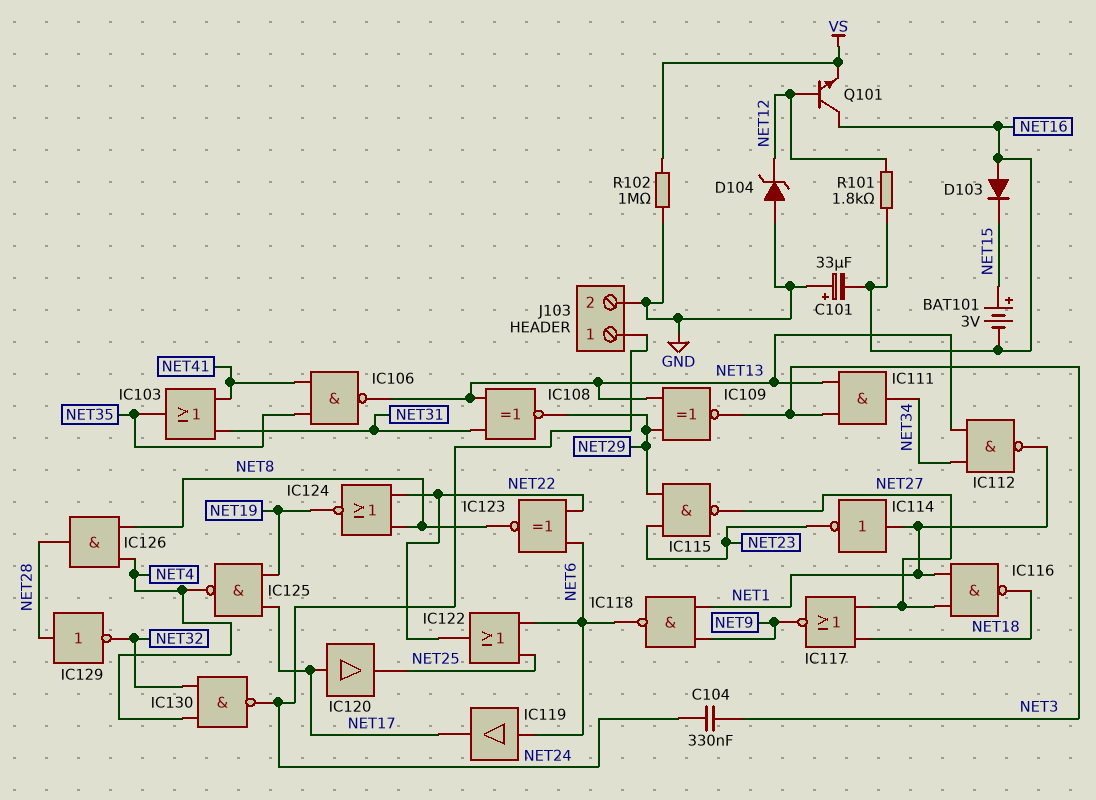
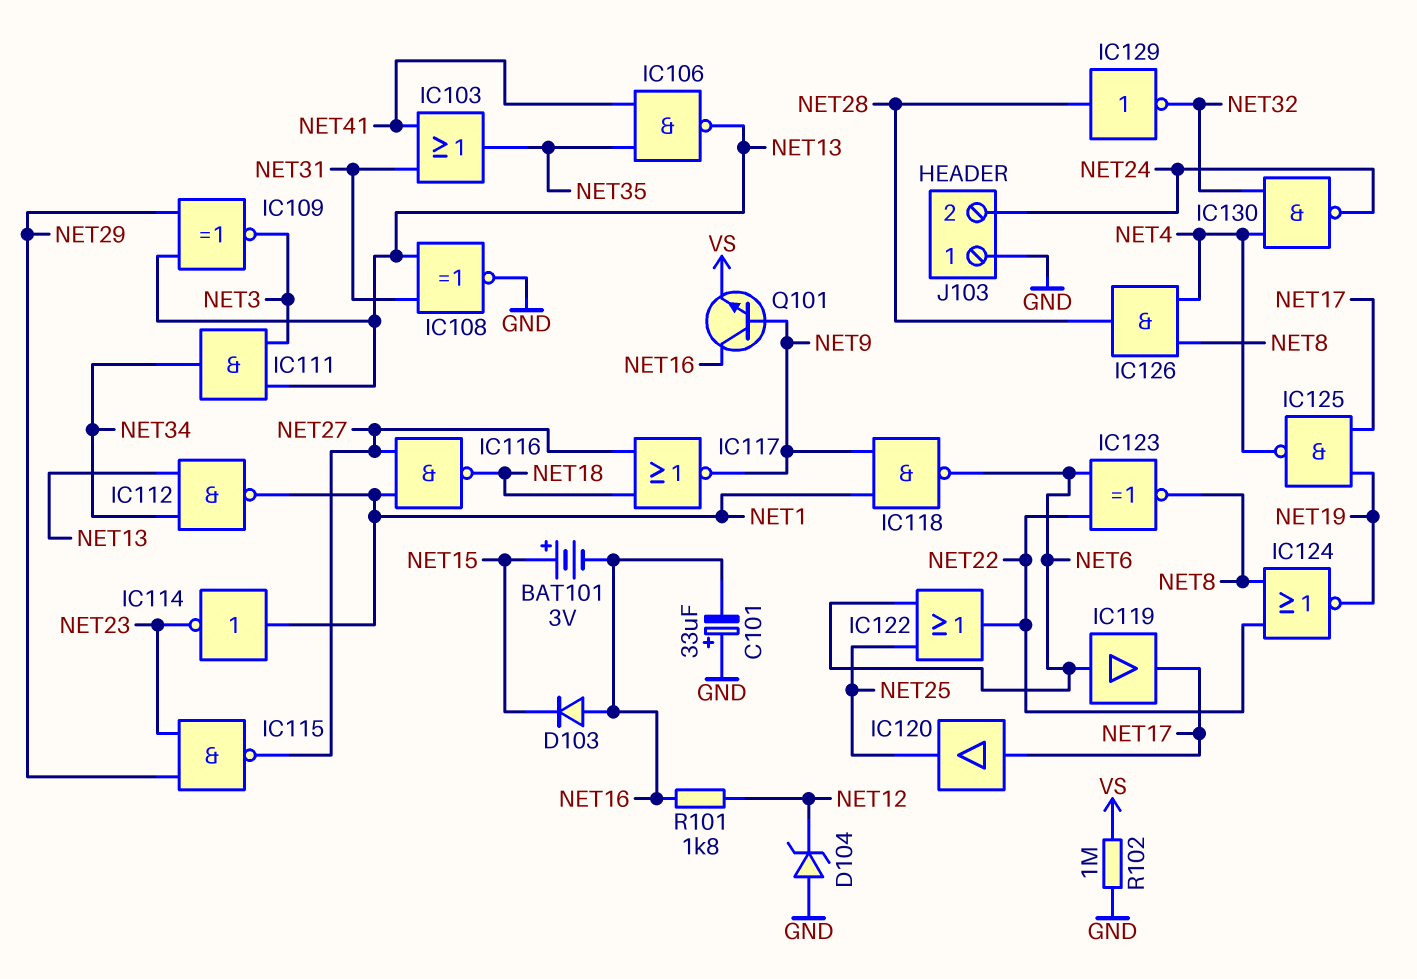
C104: 330nF (NET3, NET24) -> none
IC108: XNOR (in NET13, in NET31, out NET29) -> XNOR (in NET13, in NET31, out GND)
J103 pin 1: NET24 -> GND
J103 pin 2: GND -> NET24
Q101: NPN (B NET12, C NET16, E VS) -> NPN (B NET9, C NET16, E VS)

